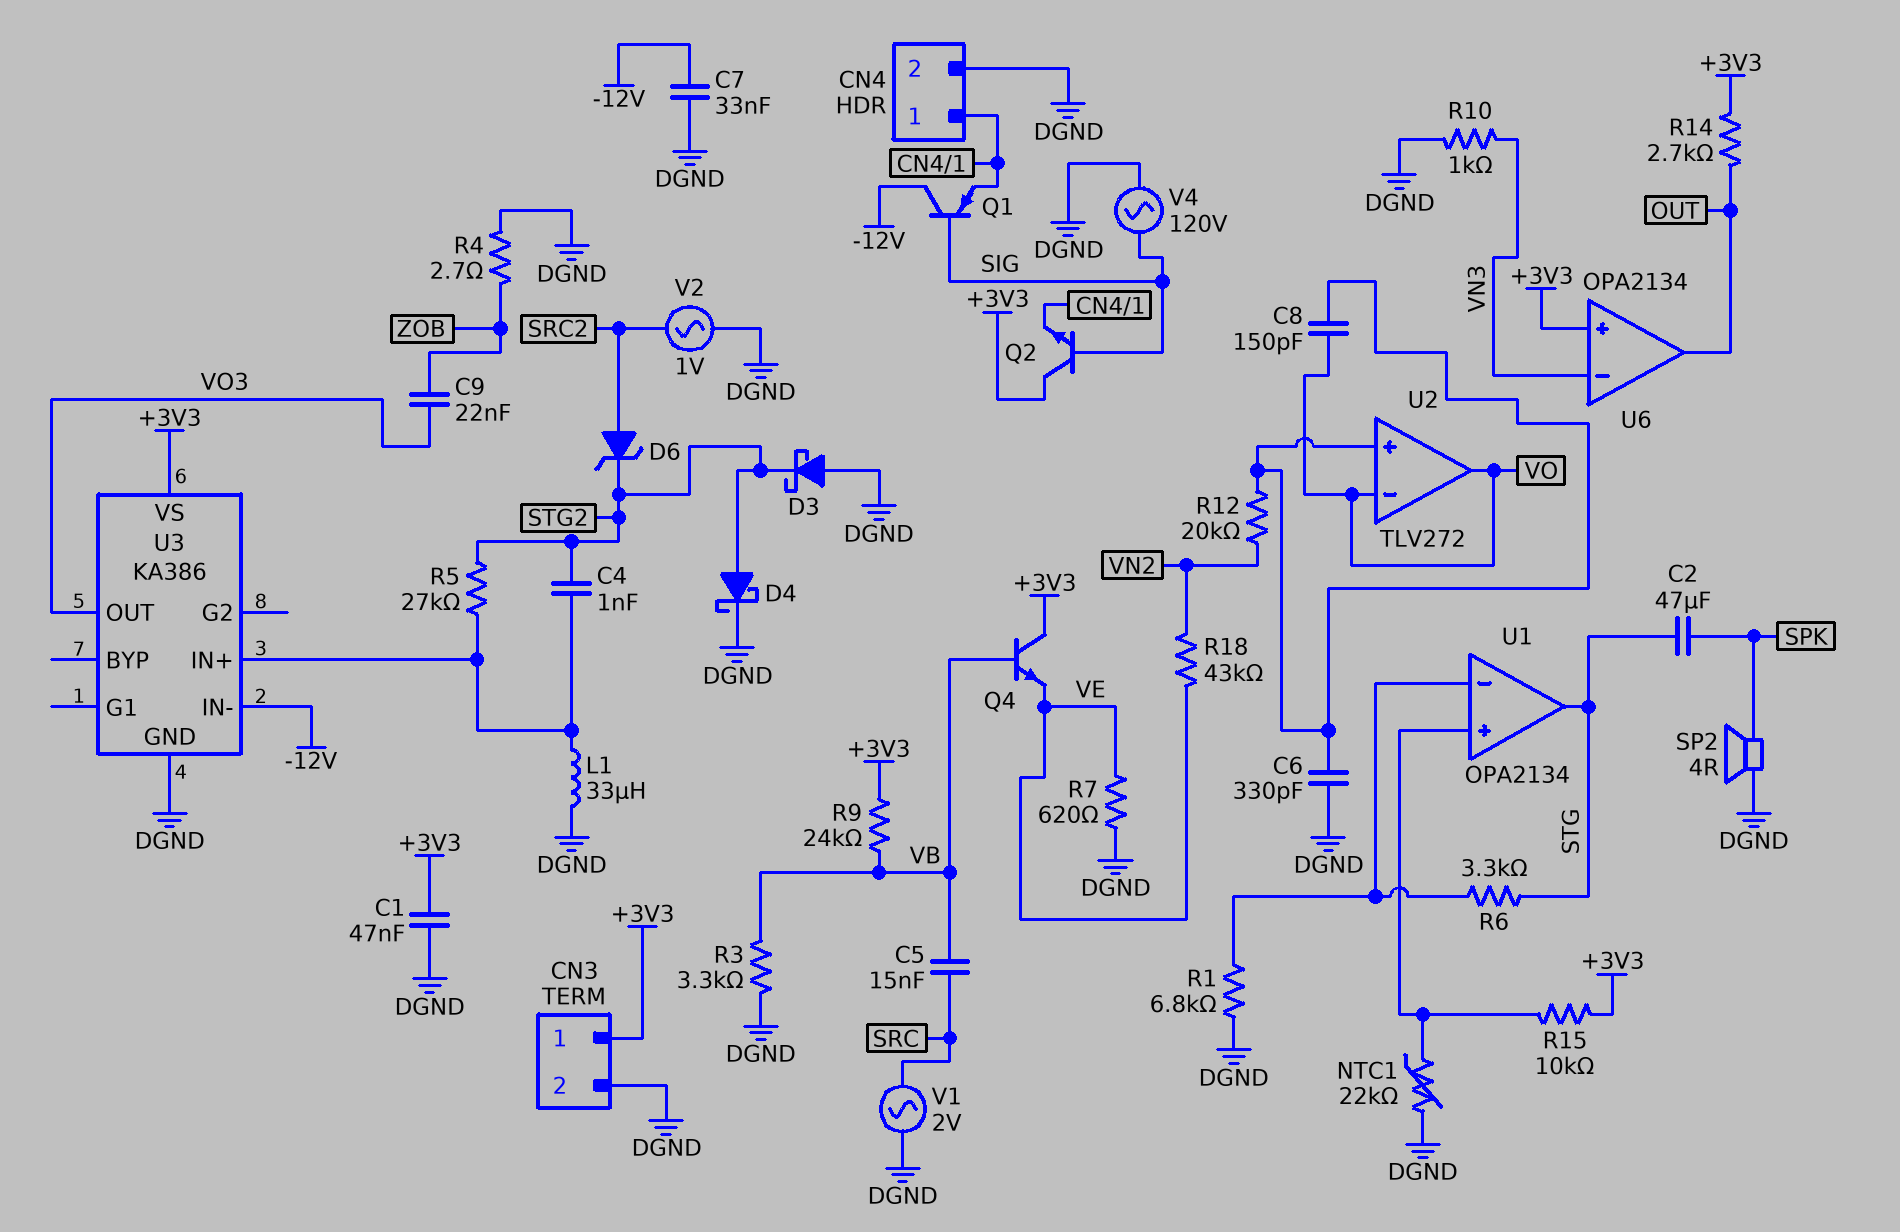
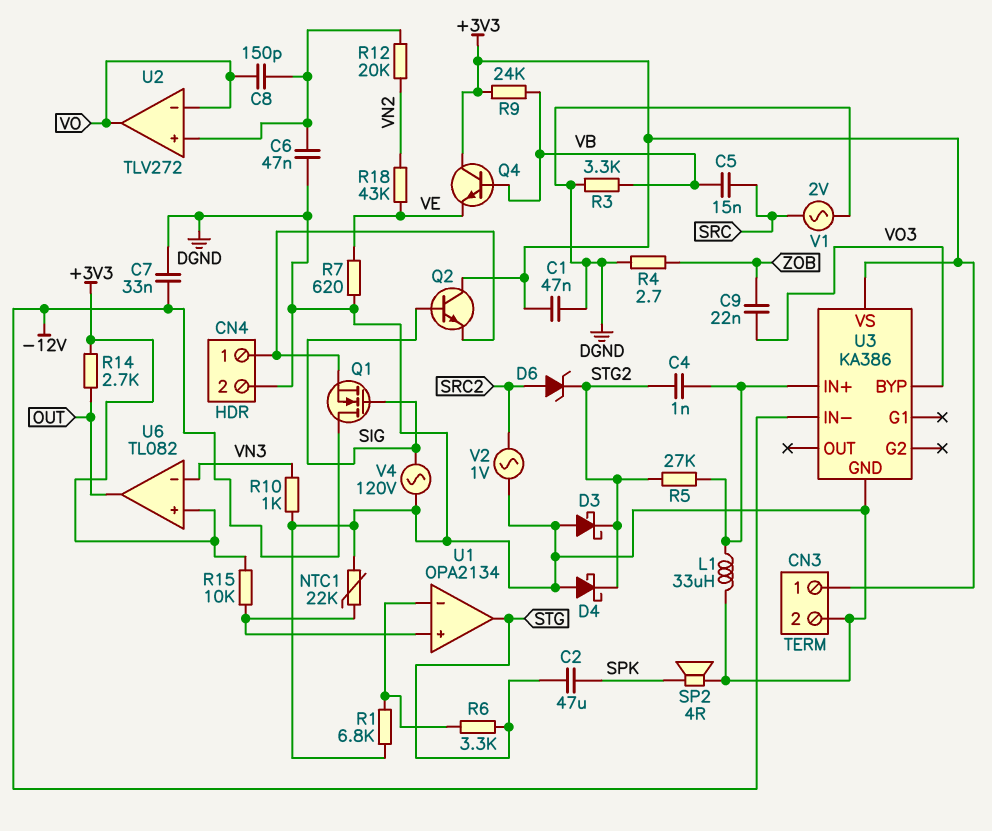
C6: 330pF (DGND, U2/in+) -> 47nF (DGND, U2/in+)
D4: schottky (A STG2, K DGND) -> schottky (A DGND, K STG2)
Q1: PNP (B SIG, C -12V, E CN4/1) -> NMOS (G SIG, D -12V, S CN4/1)
U3 pin BYP: none -> VO3
U3 pin OUT: VO3 -> none
U6: OPA2134 -> TL082

